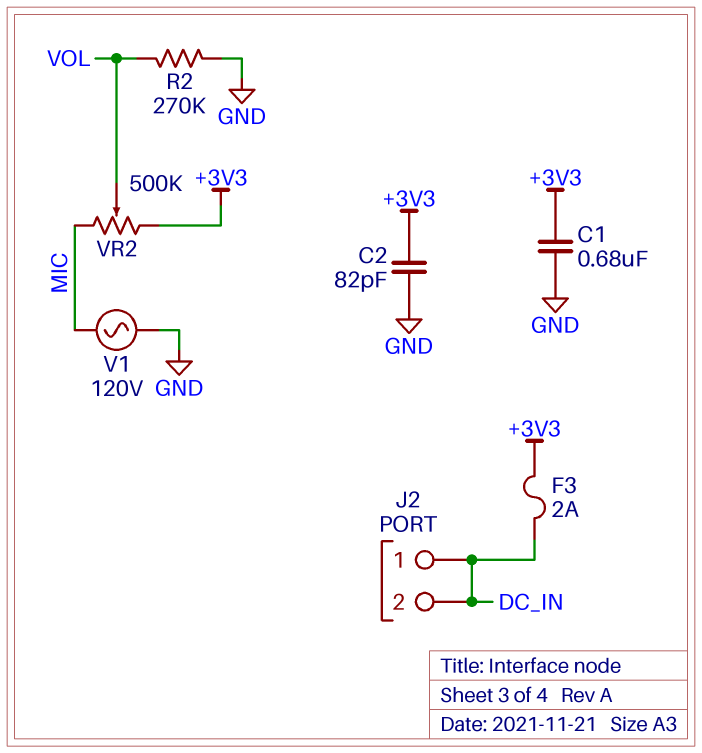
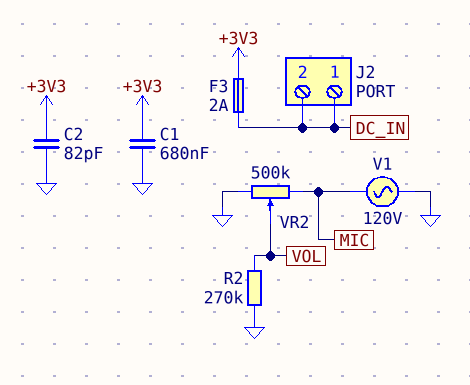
VR2: 500k (+3V3, MIC, wiper VOL) -> 500k (GND, MIC, wiper VOL)

